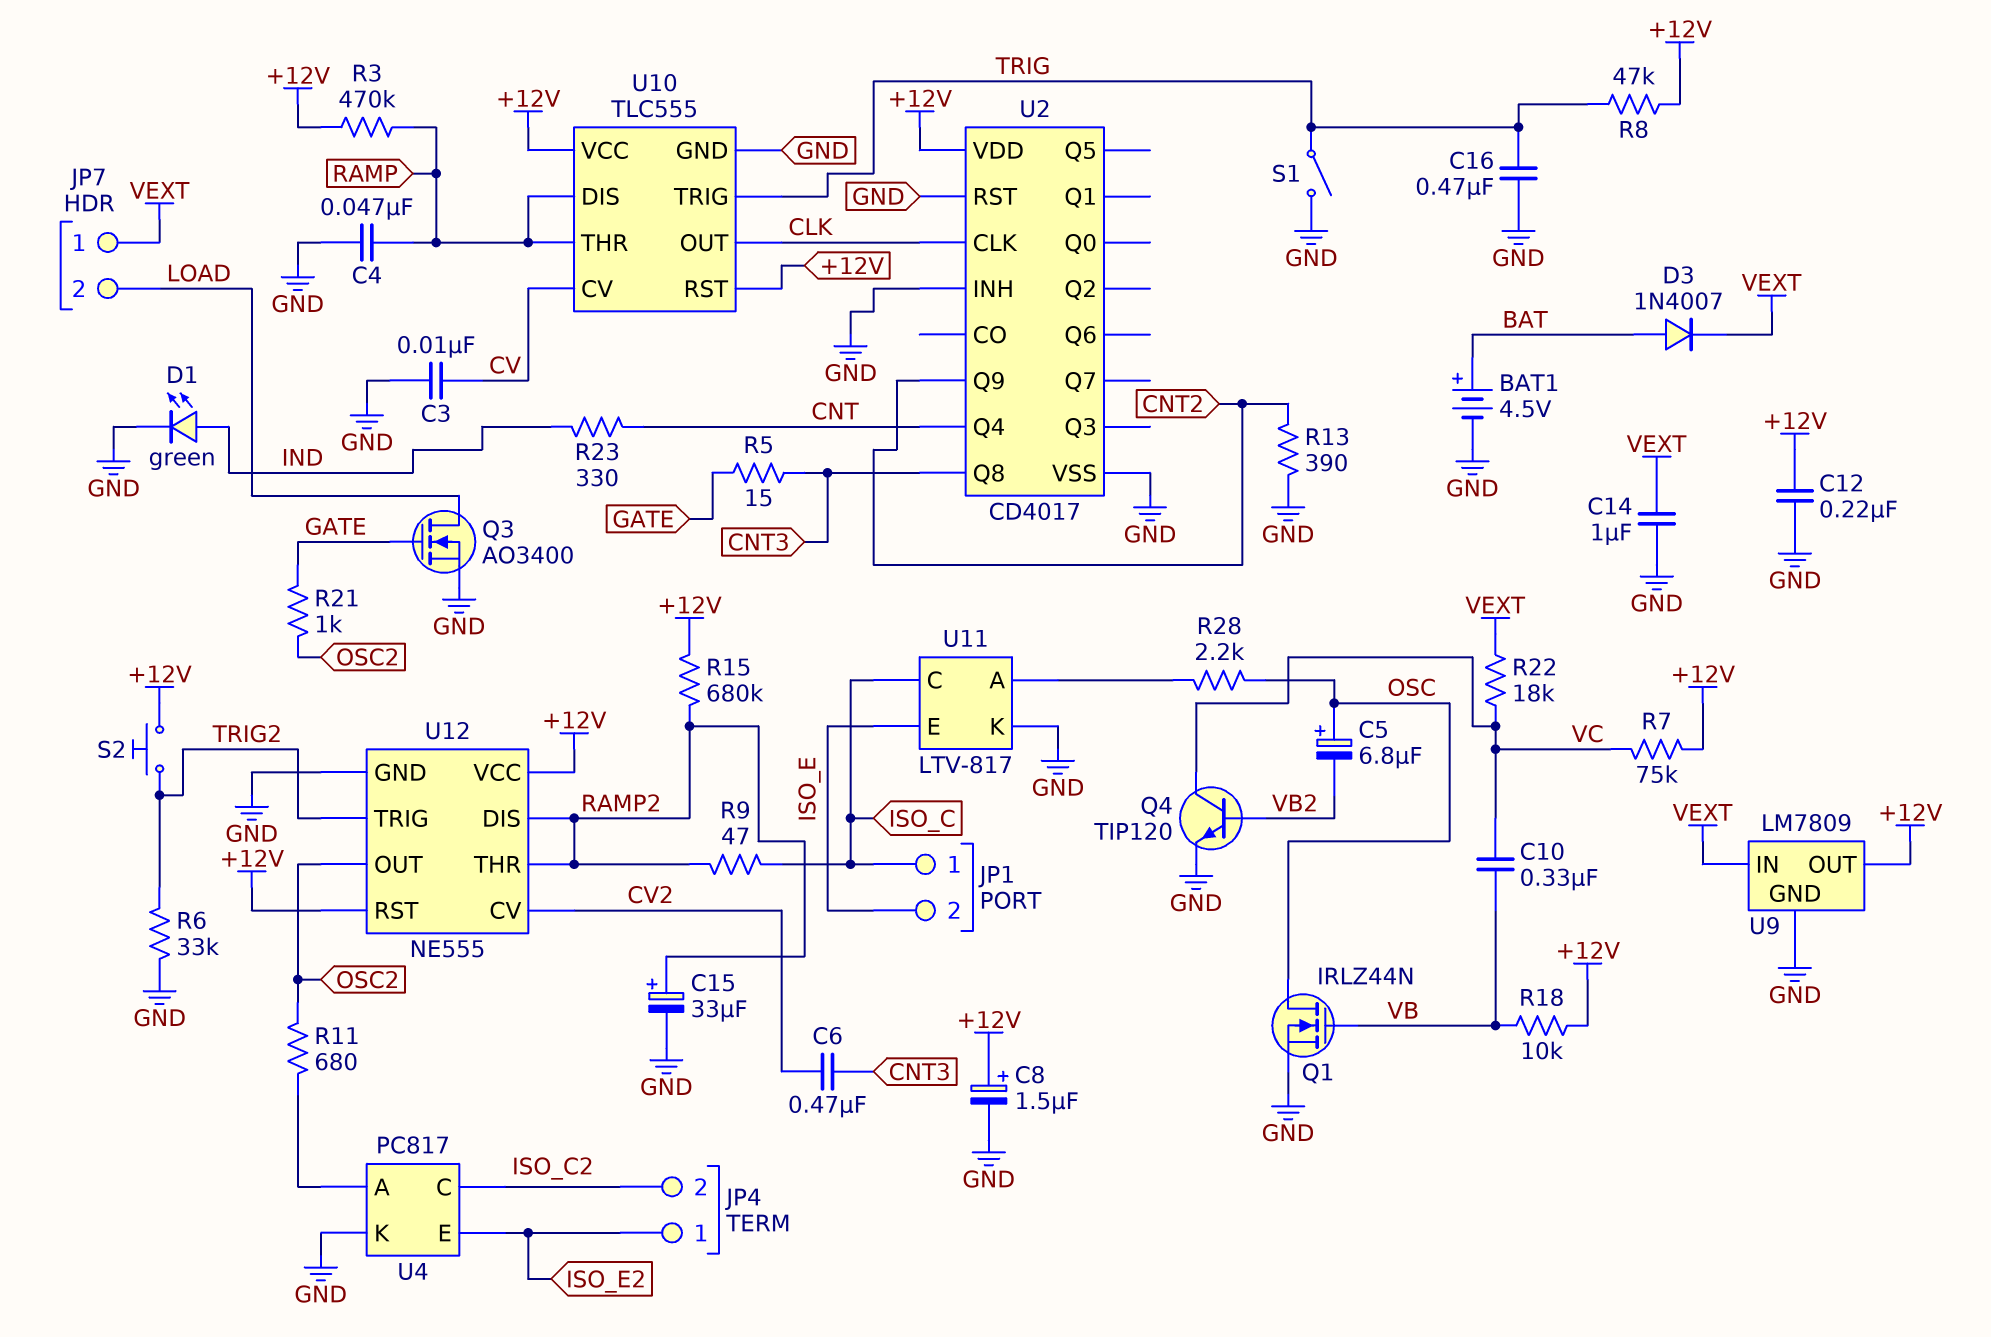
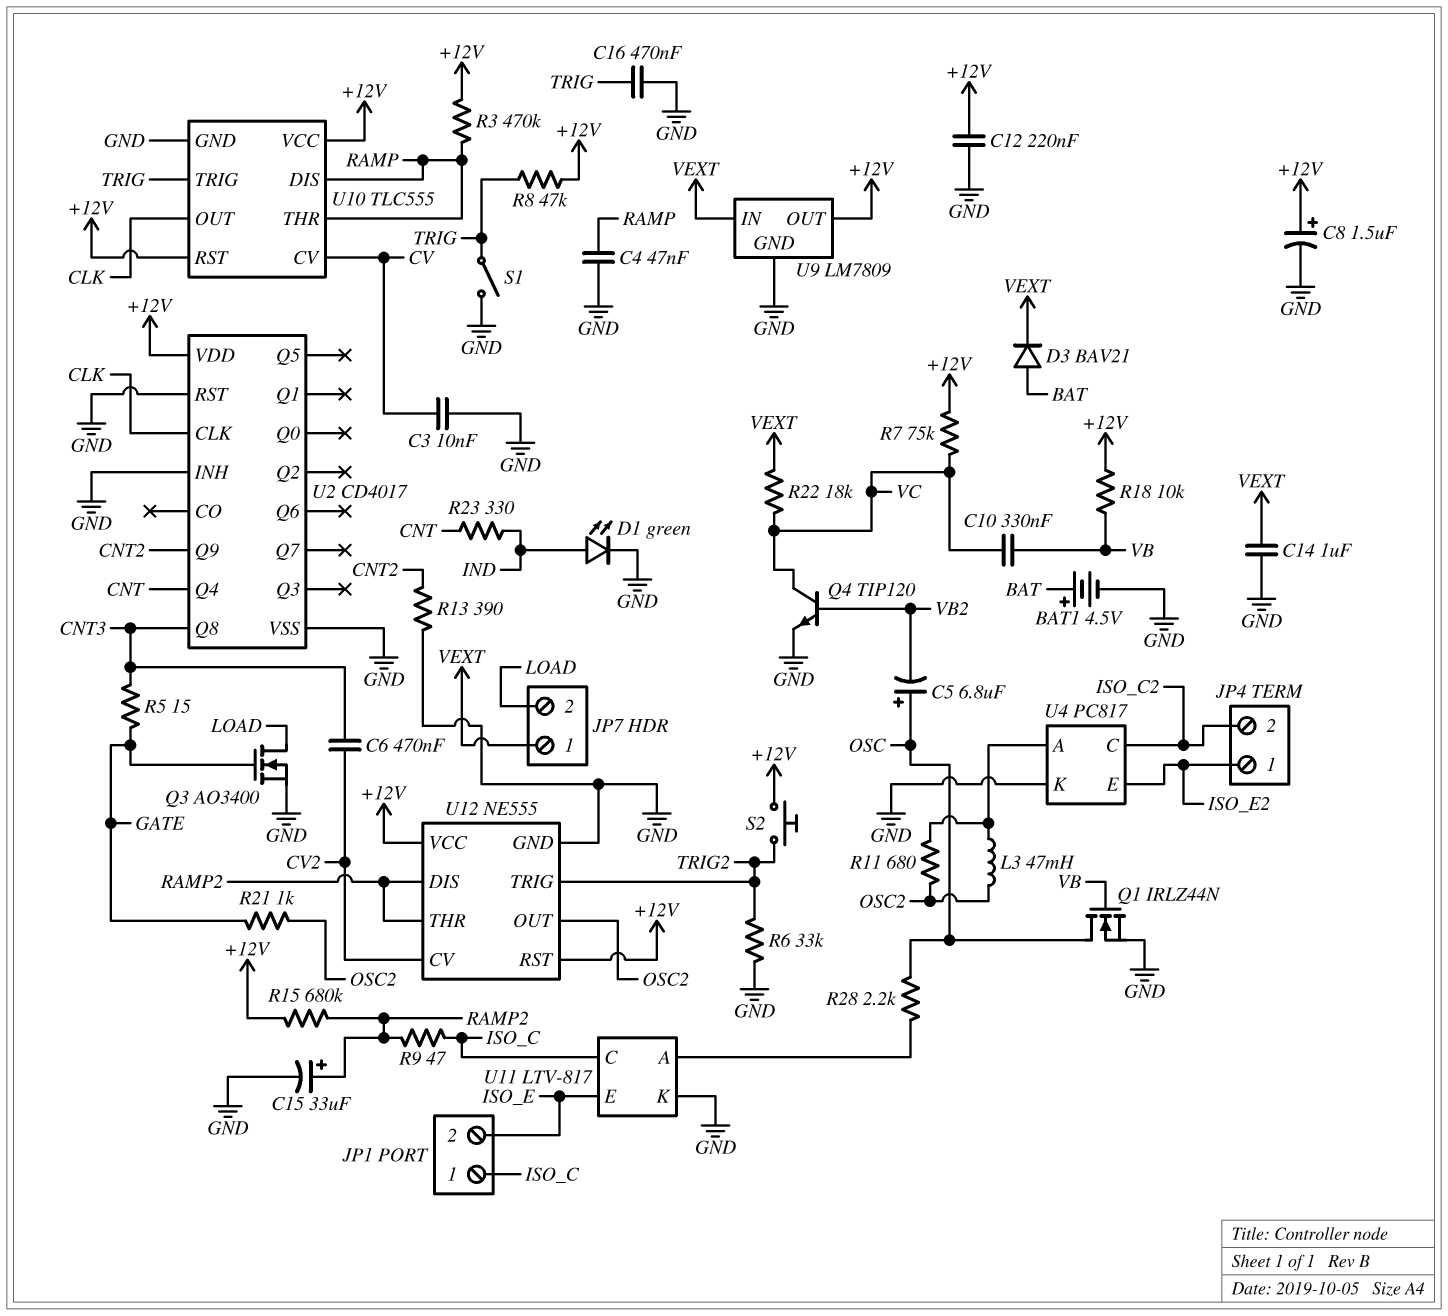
D3: diode 1N4007 (A BAT, K VEXT) -> diode BAV21 (A BAT, K VEXT)
L3: none -> 47mH (OSC2, U4/A)

